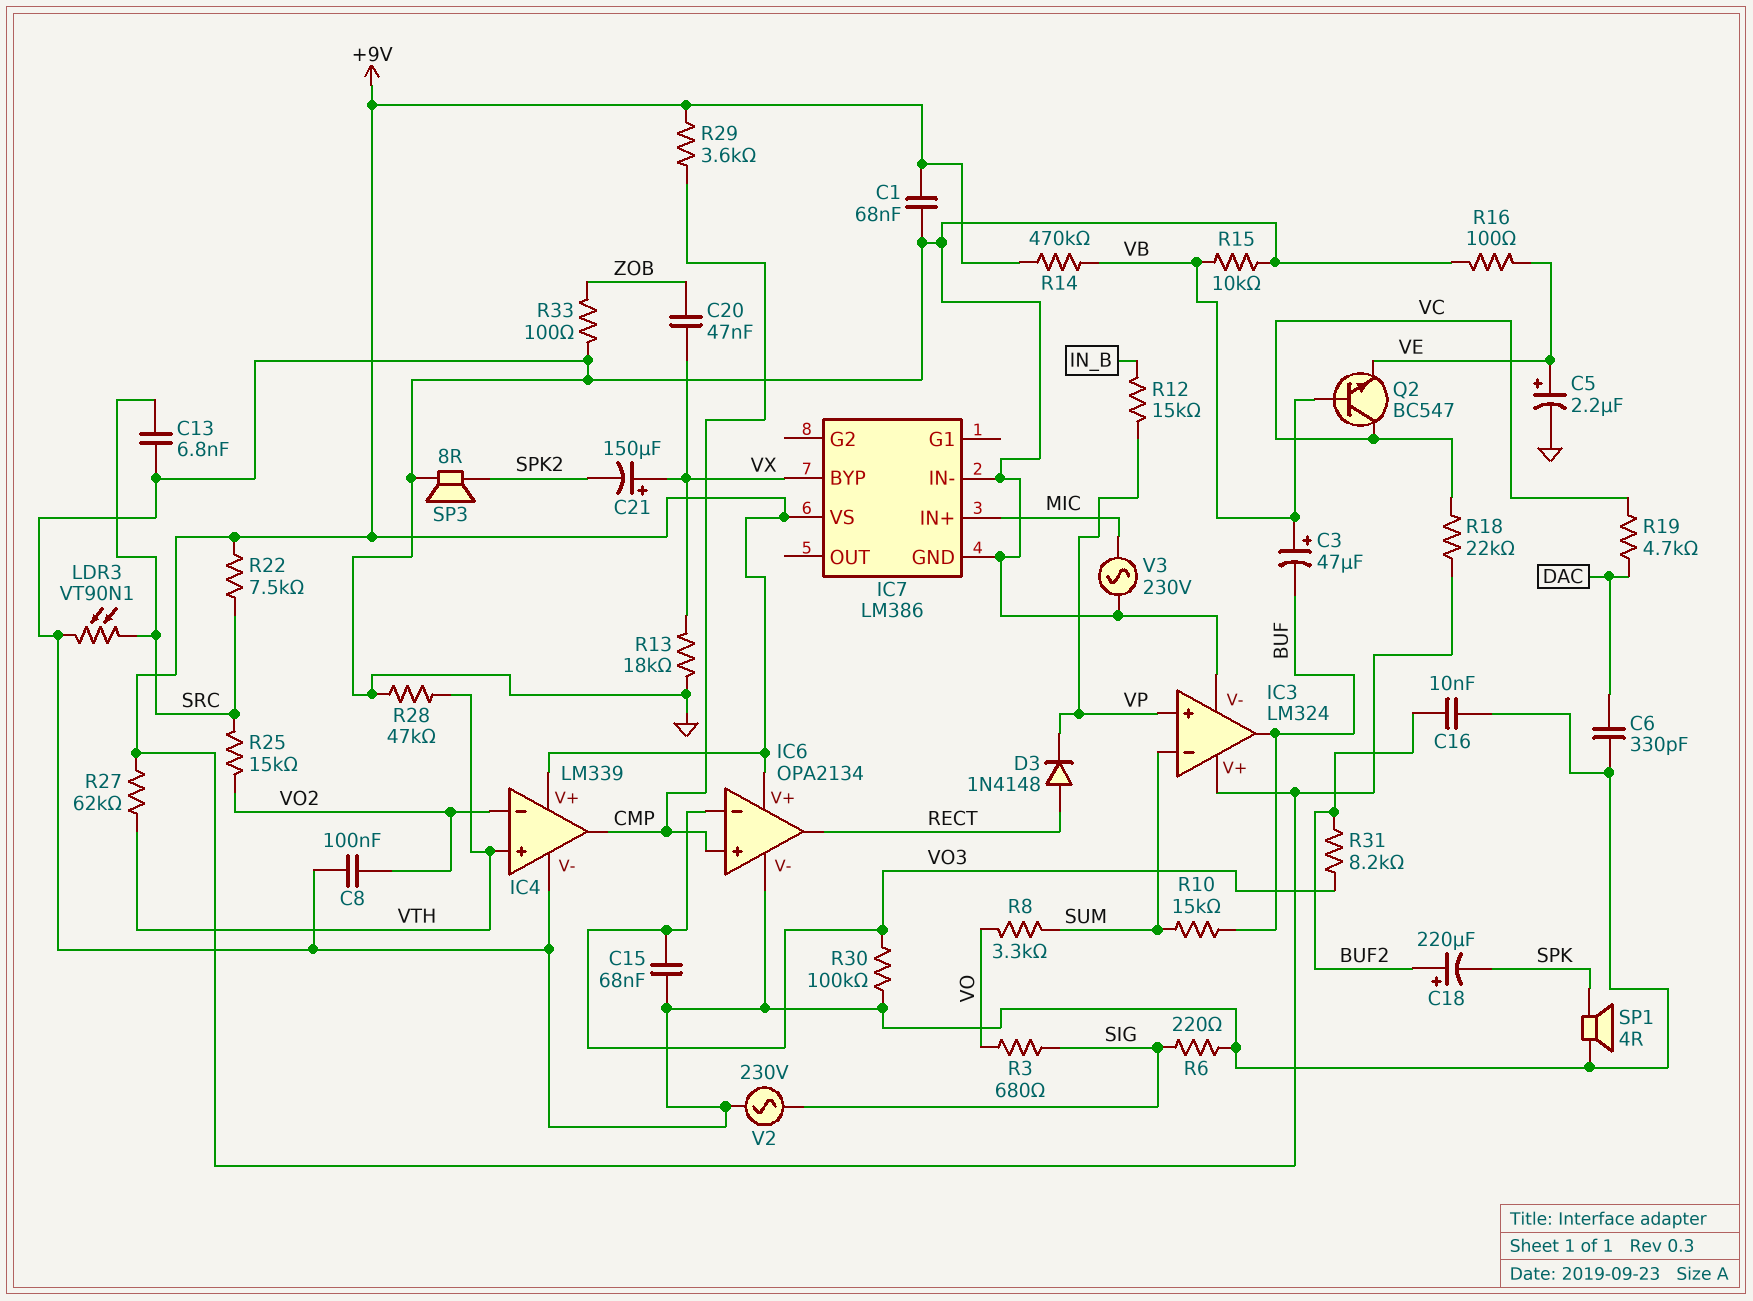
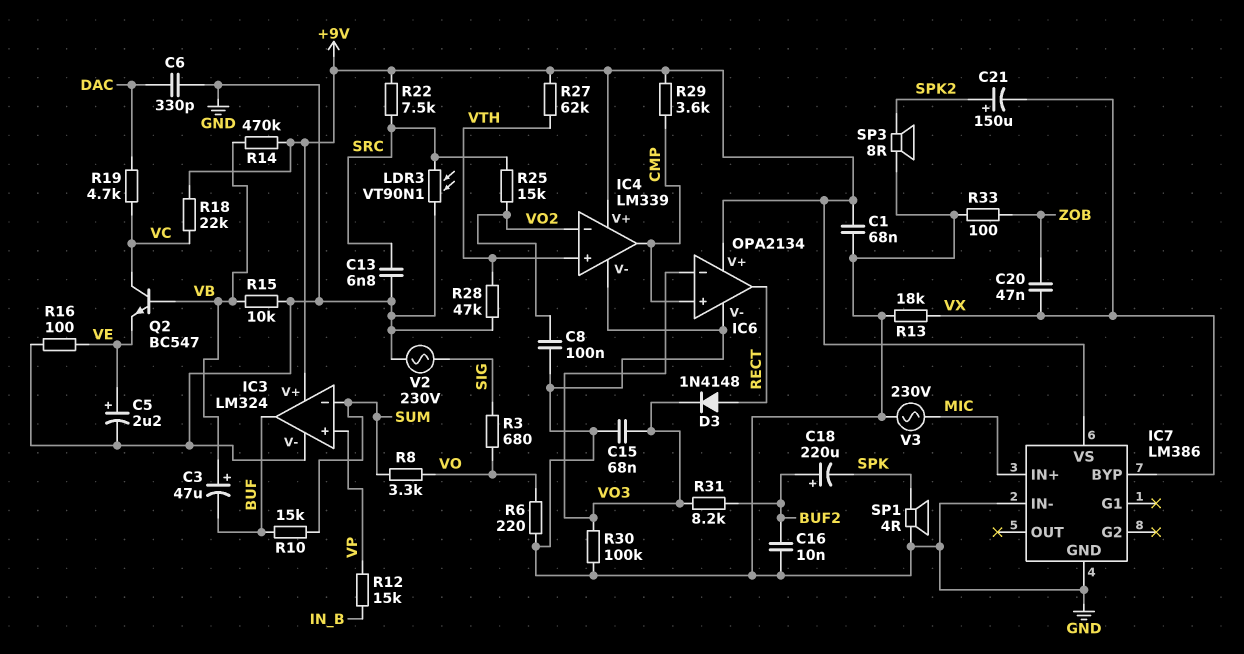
C21: 150uF (plus VX, minus SPK2) -> 150uF (plus SPK2, minus VX)
D3: diode 1N4148 (A RECT, K VP) -> diode 1N4148 (A RECT, K VO3)
R6: 220 (GND, SIG) -> 220 (GND, VO)

